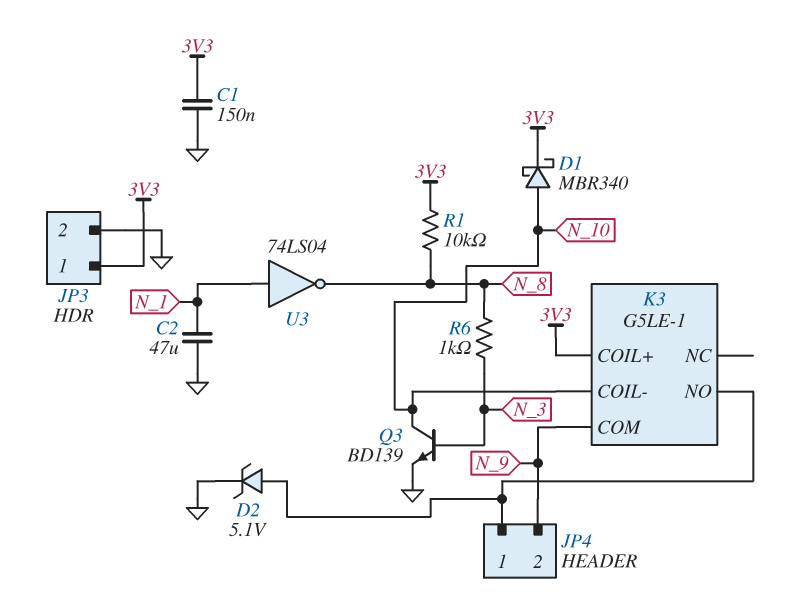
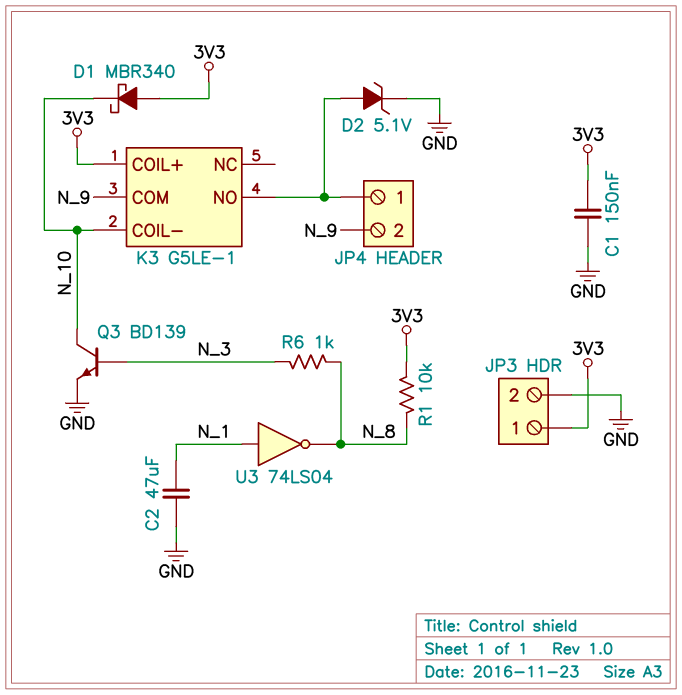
D1: schottky MBR340 (A N_10, K 3V3) -> schottky MBR340 (A 3V3, K N_10)

